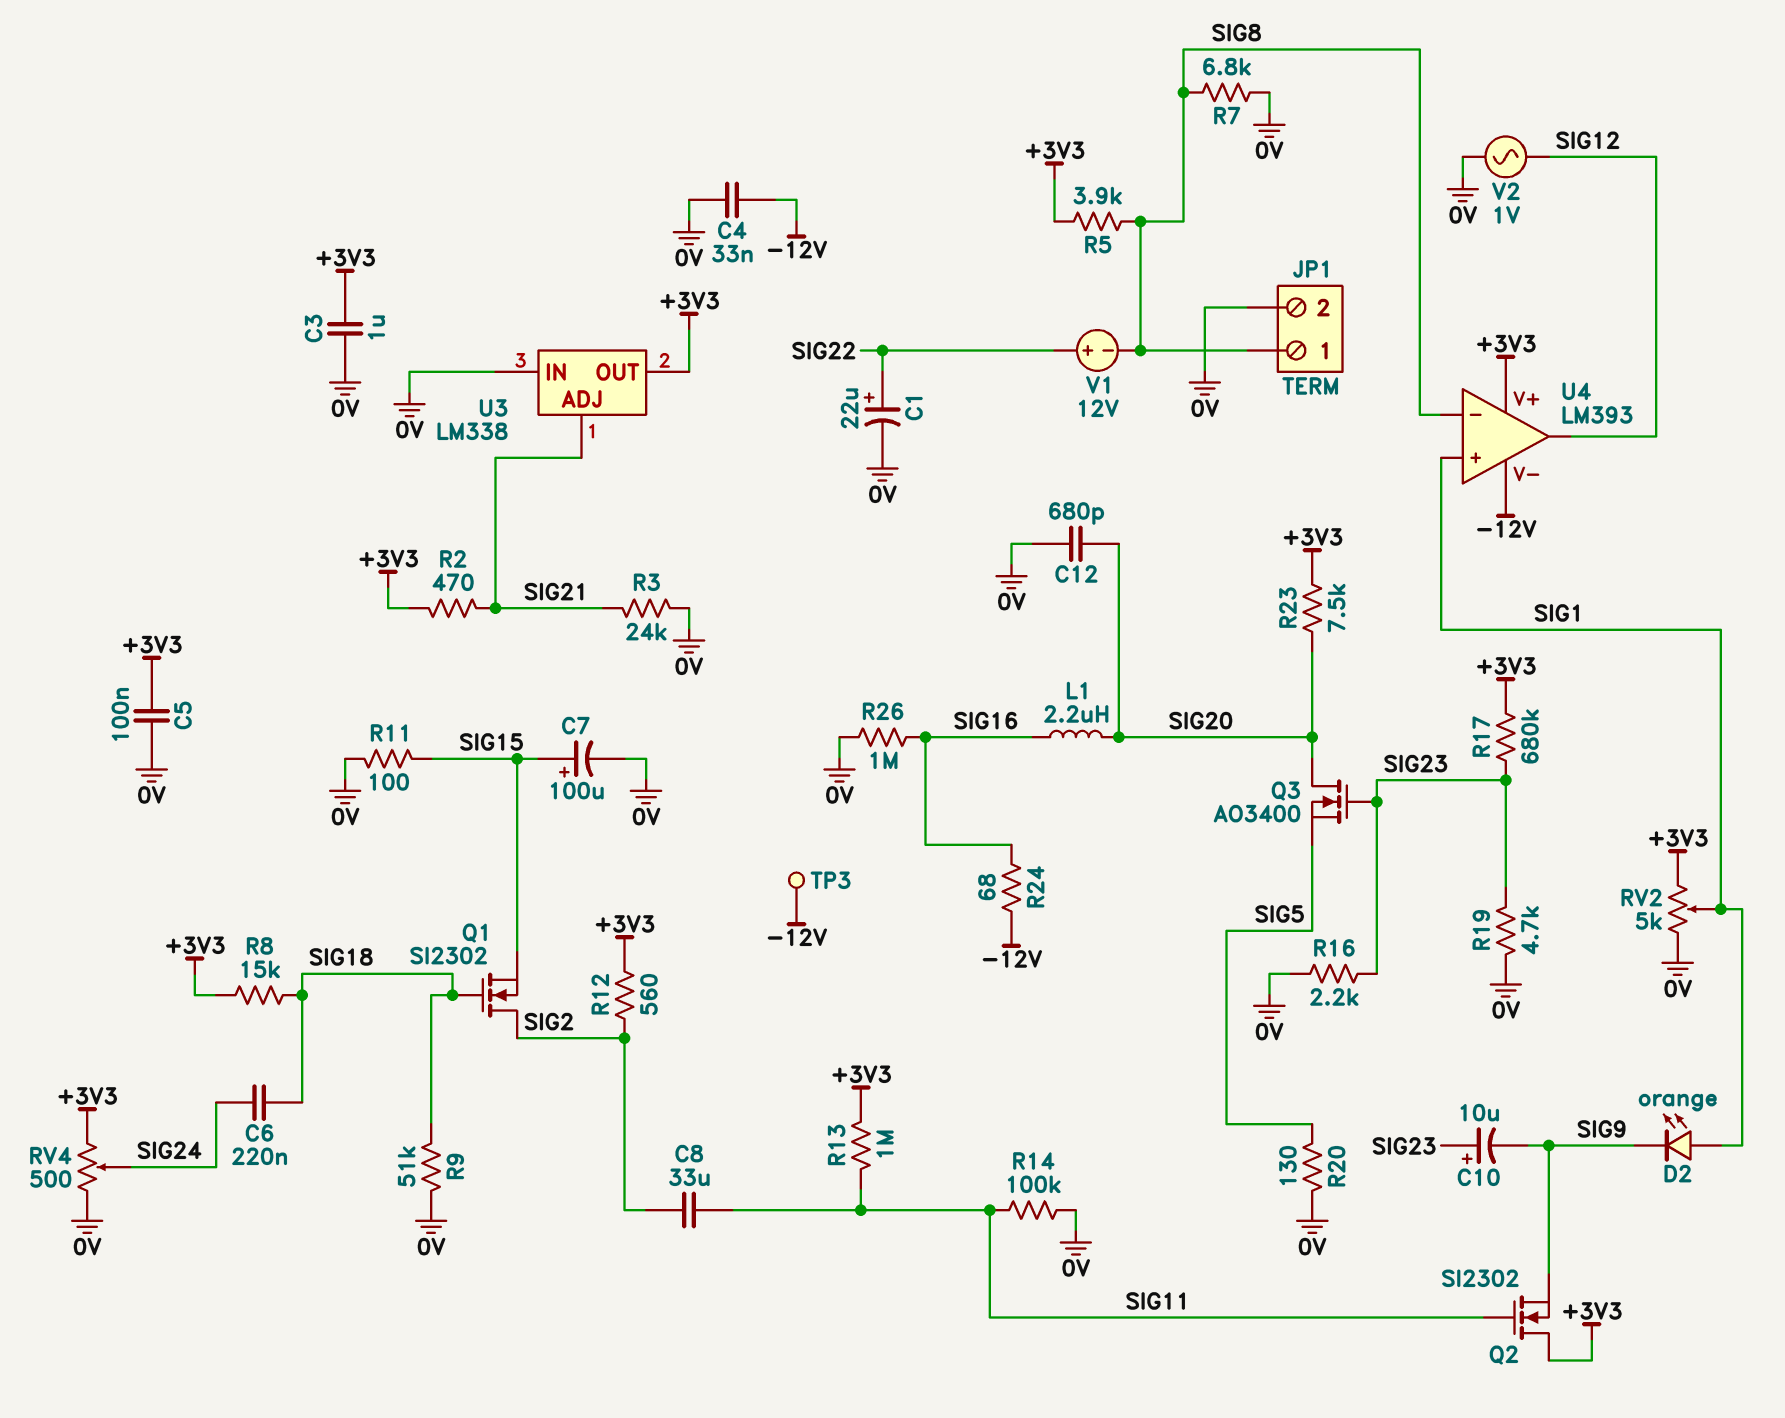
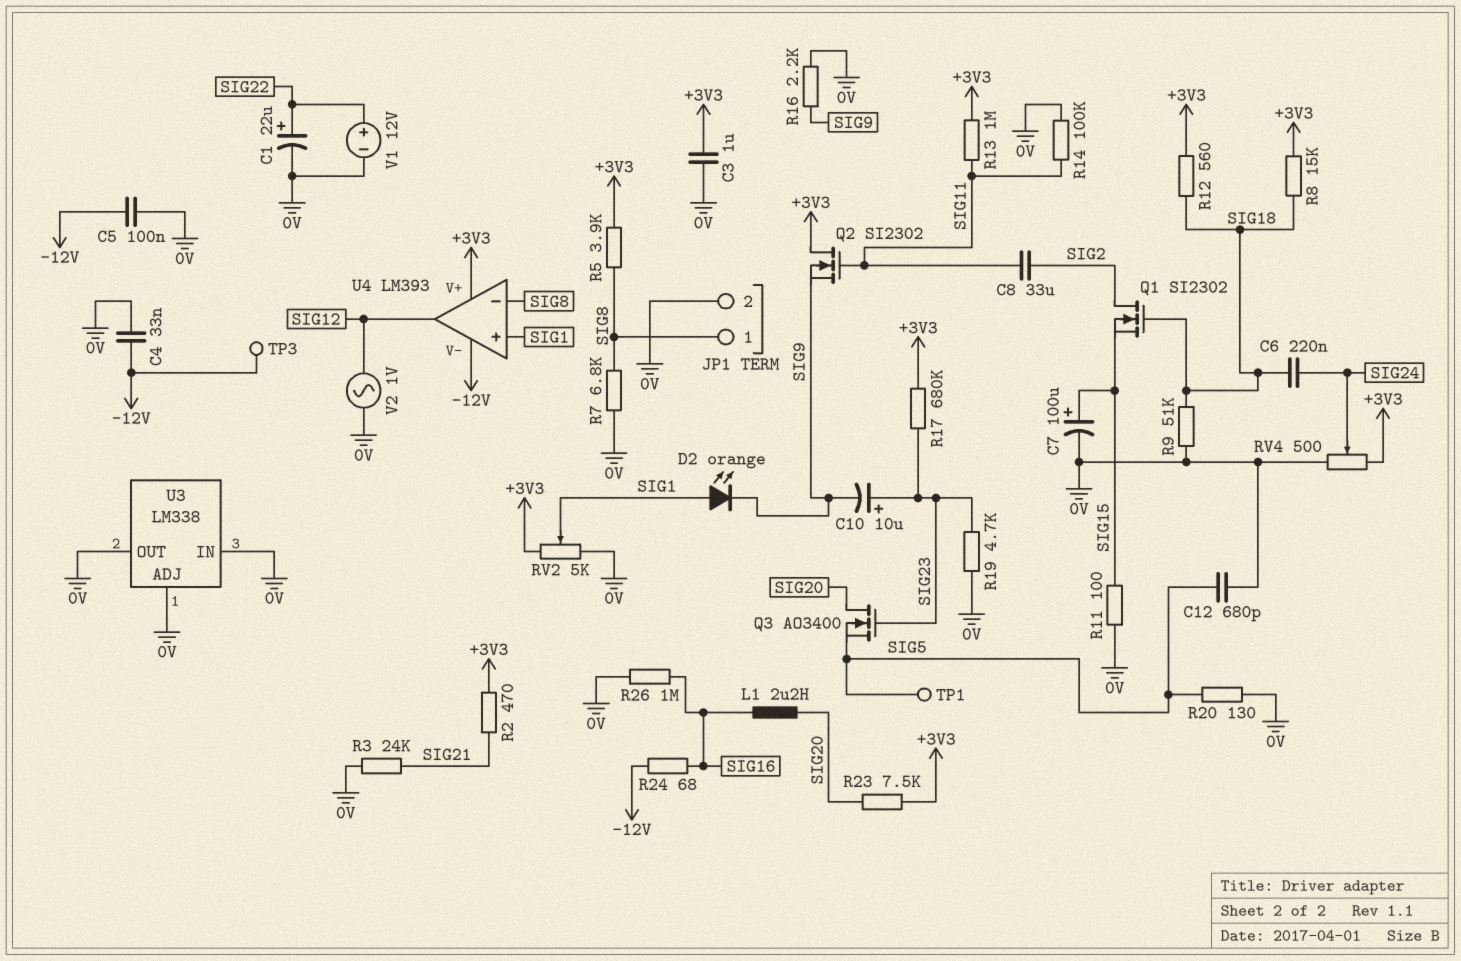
C5: 100nF (+3V3, 0V) -> 100nF (-12V, 0V)
C12: 680pF (0V, SIG20) -> 680pF (0V, SIG5)
R12: 560 (+3V3, SIG2) -> 560 (+3V3, SIG18)
R16: 2.2k (0V, SIG23) -> 2.2k (0V, SIG9)
TP1: none -> test point (SIG5)
U3 pin ADJ: SIG21 -> 0V
U3 pin OUT: +3V3 -> 0V
V1: 12V (plus SIG22, minus SIG8) -> 12V (plus SIG22, minus 0V)

